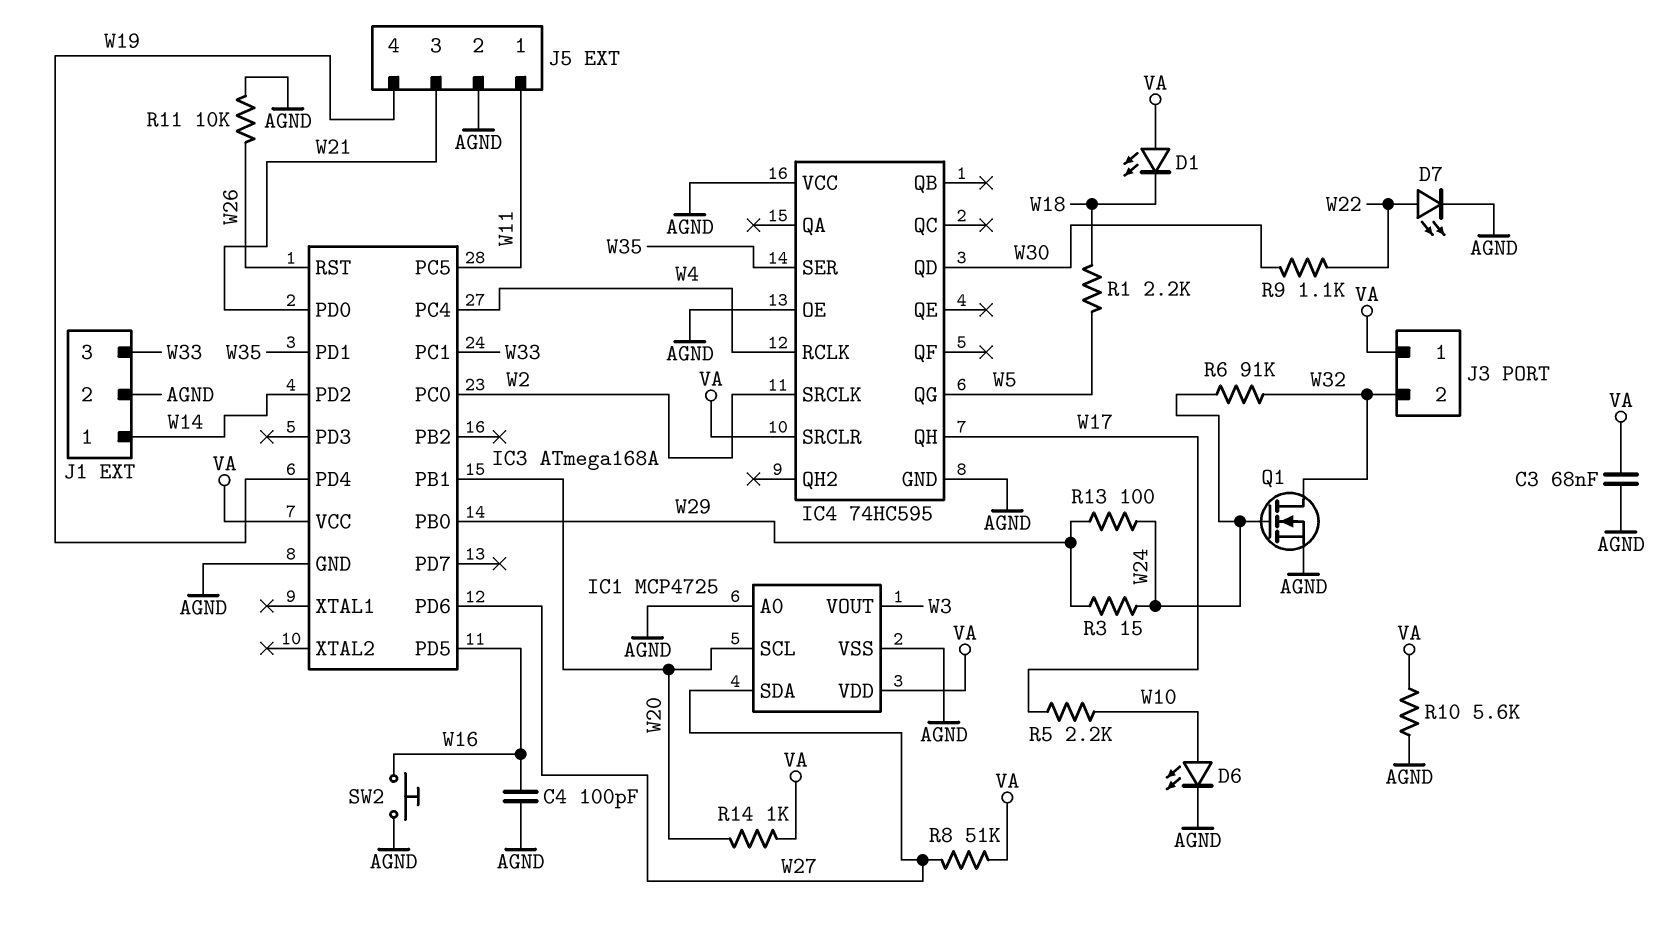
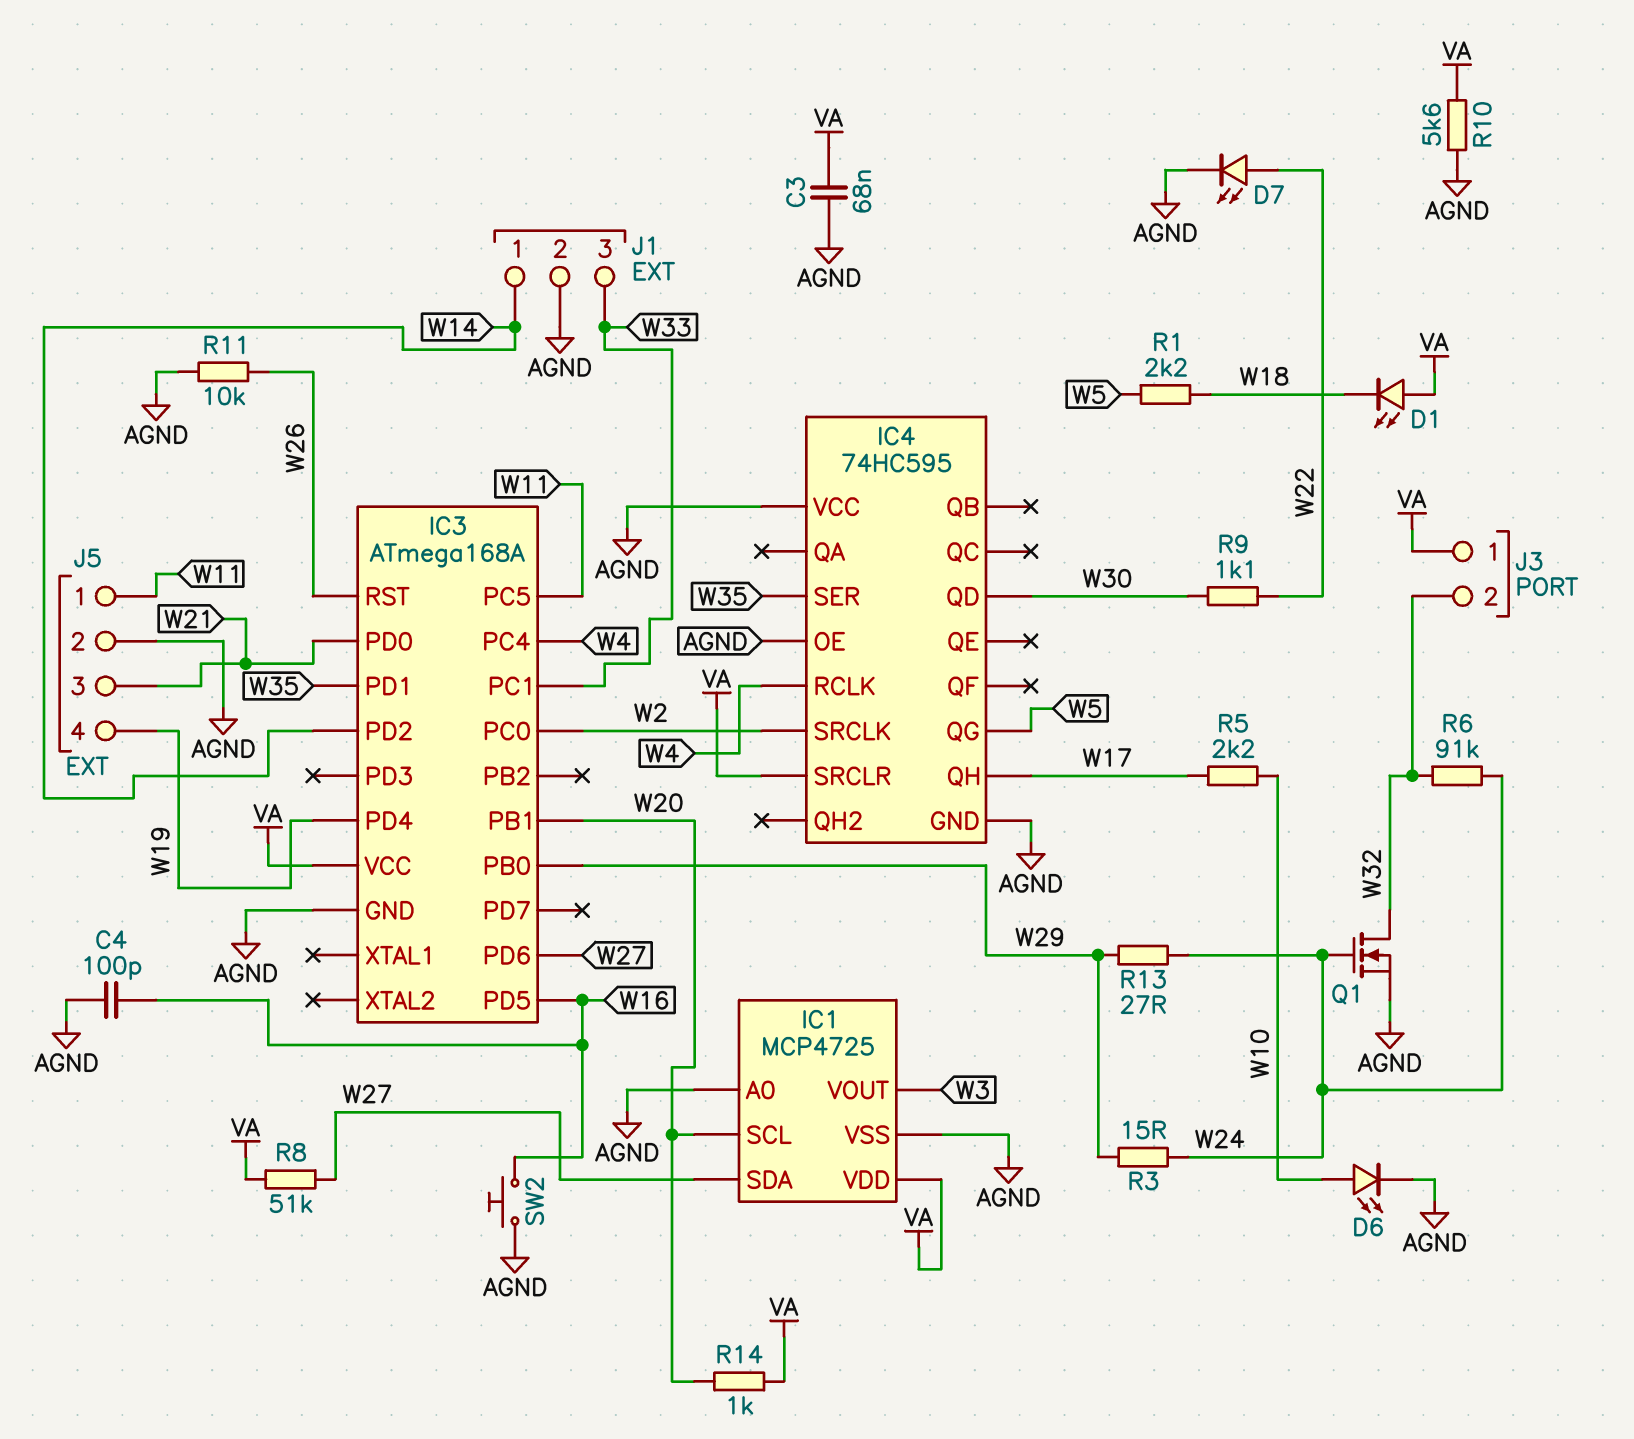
R13: 100 (W24, W29) -> 27 (W24, W29)

